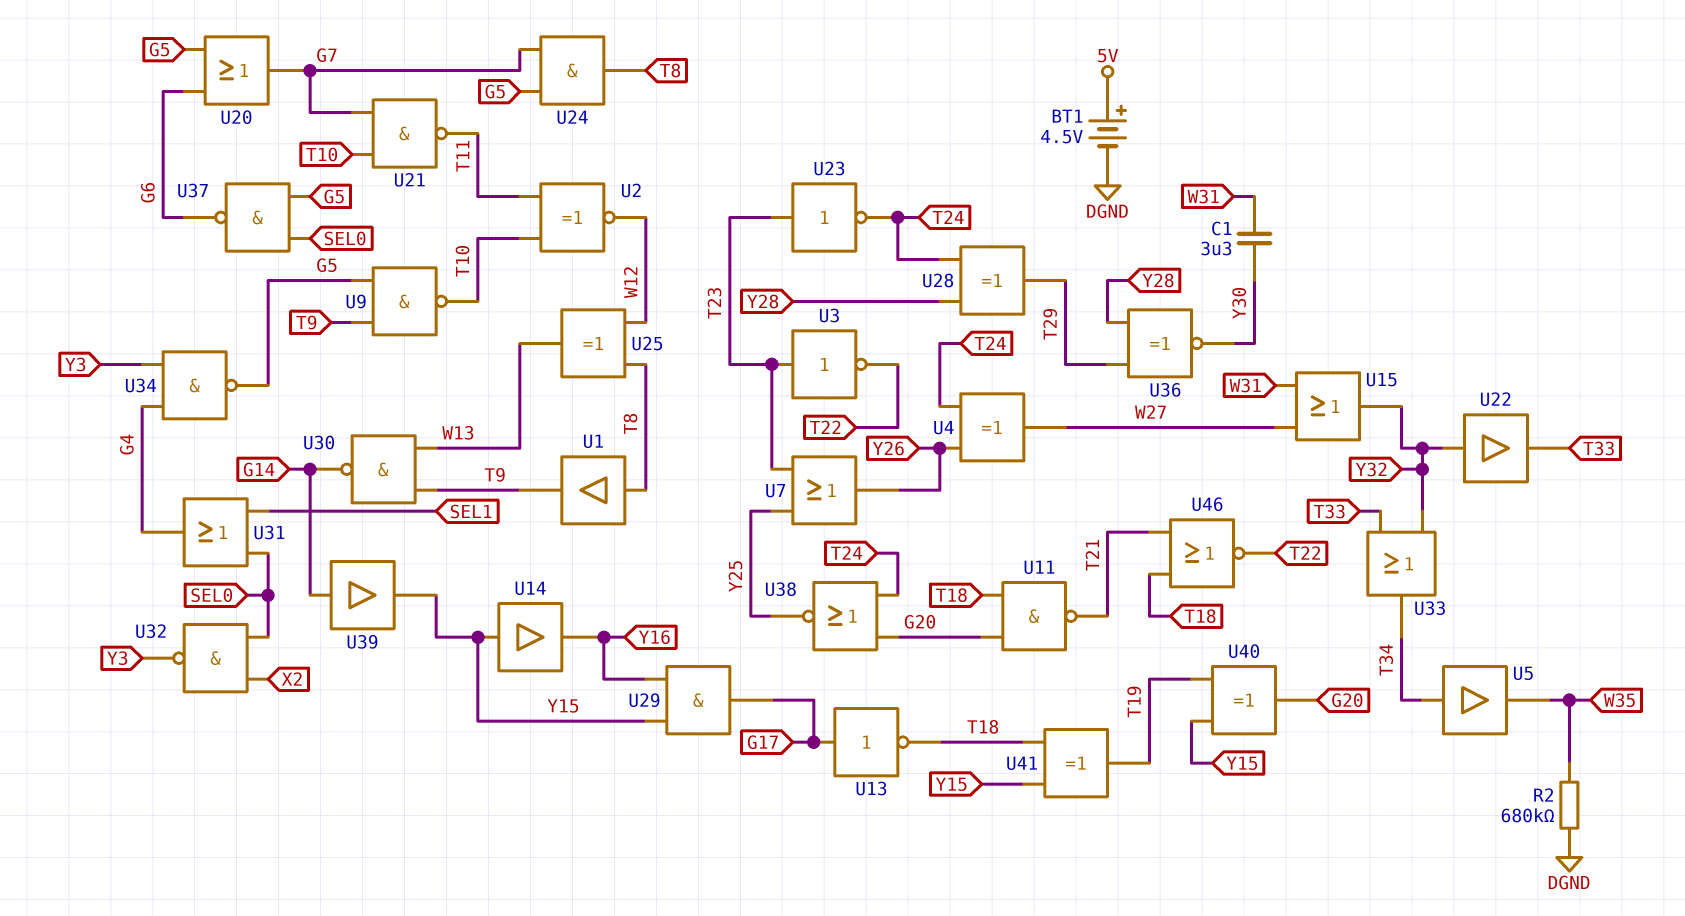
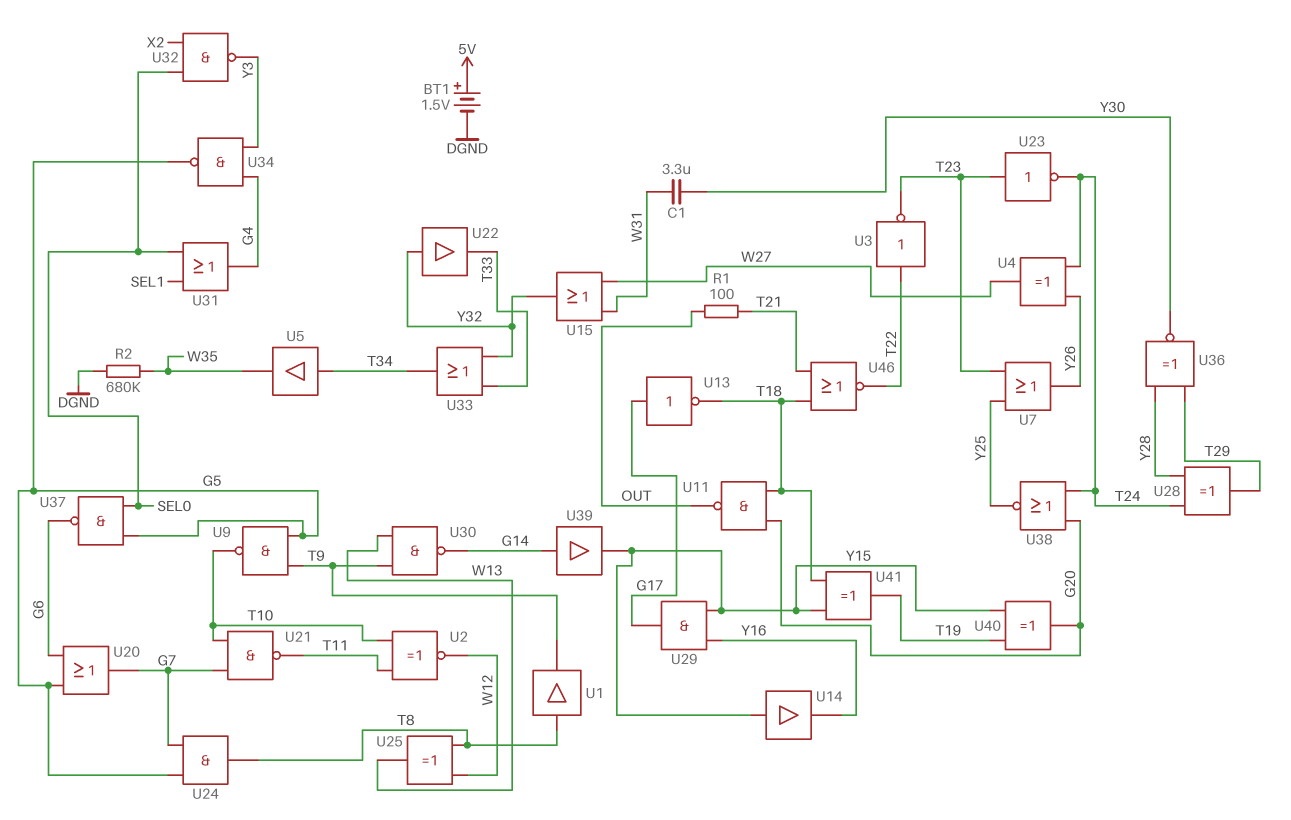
BT1: 4.5V (plus 5V, minus DGND) -> 1.5V (plus 5V, minus DGND)
R1: none -> 100 (OUT, T21)
U3: NOT (in T23, out T22) -> NOT (in T22, out T23)
U11: NAND (in G20, in T18, out T21) -> NAND (in G20, in T18, out OUT)

